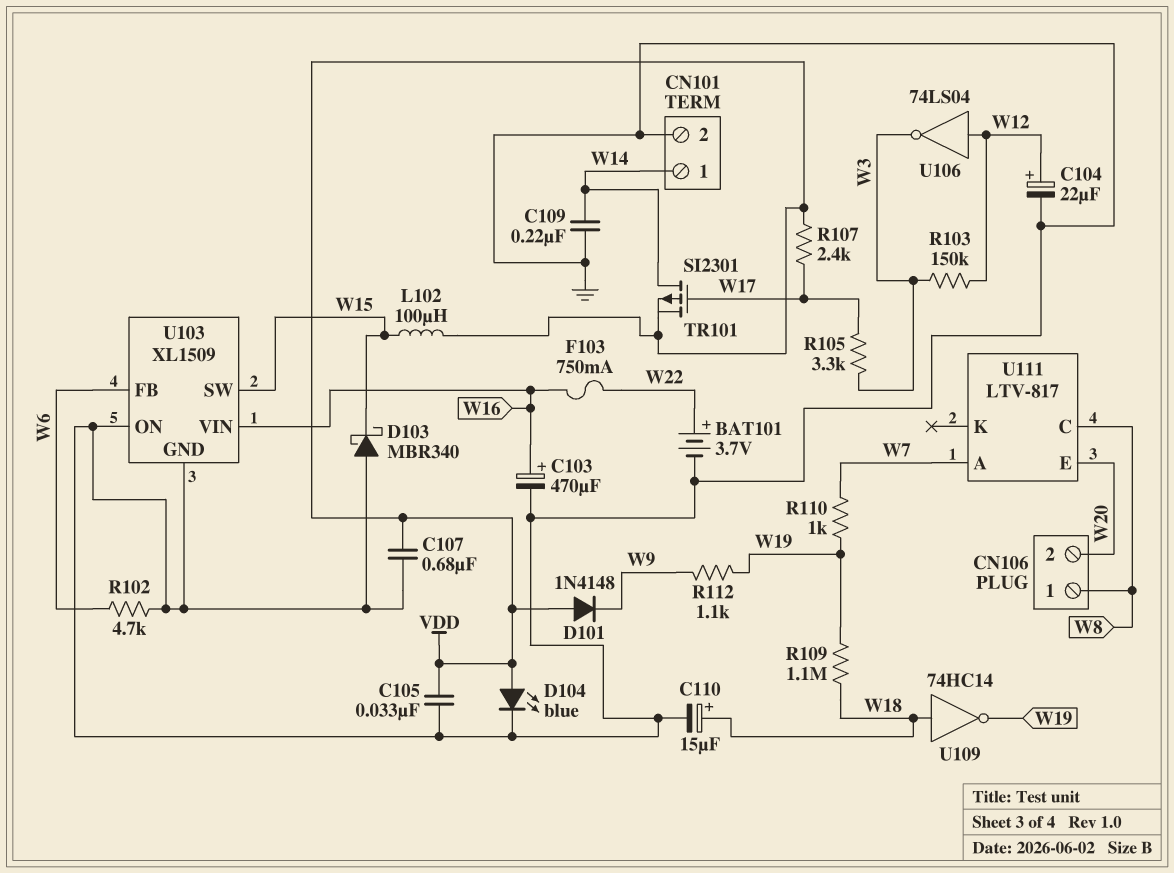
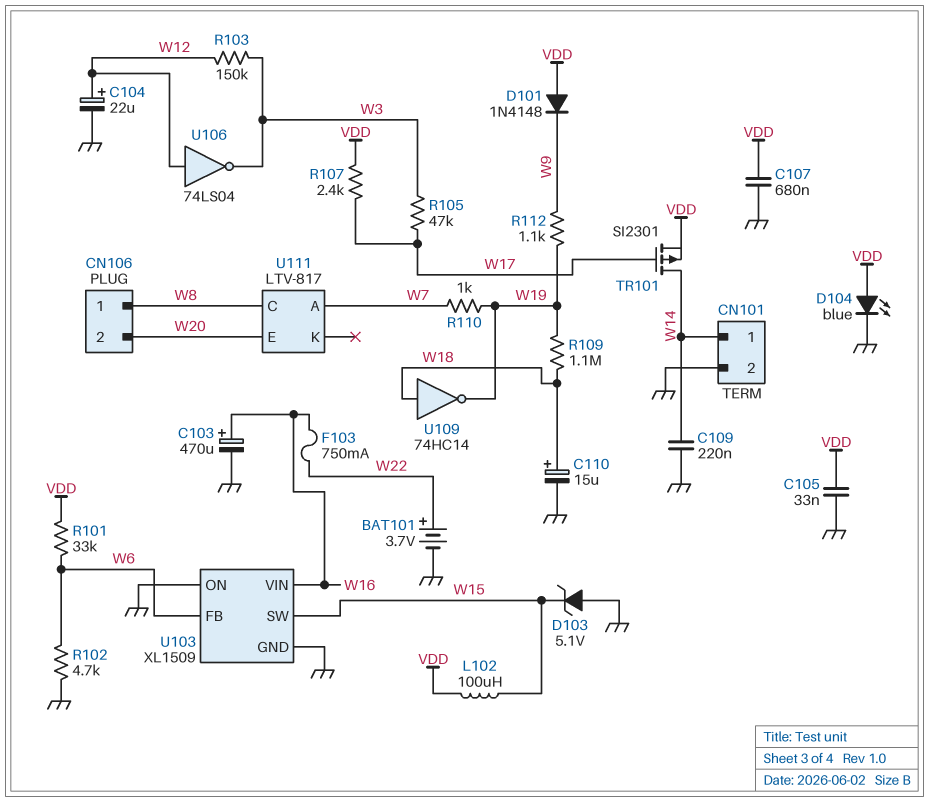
D103: schottky MBR340 (A GND, K W15) -> zener 5.1V (A GND, K W15)
R101: none -> 33k (VDD, W6)
R105: 3.3k (W3, W17) -> 47k (W3, W17)

